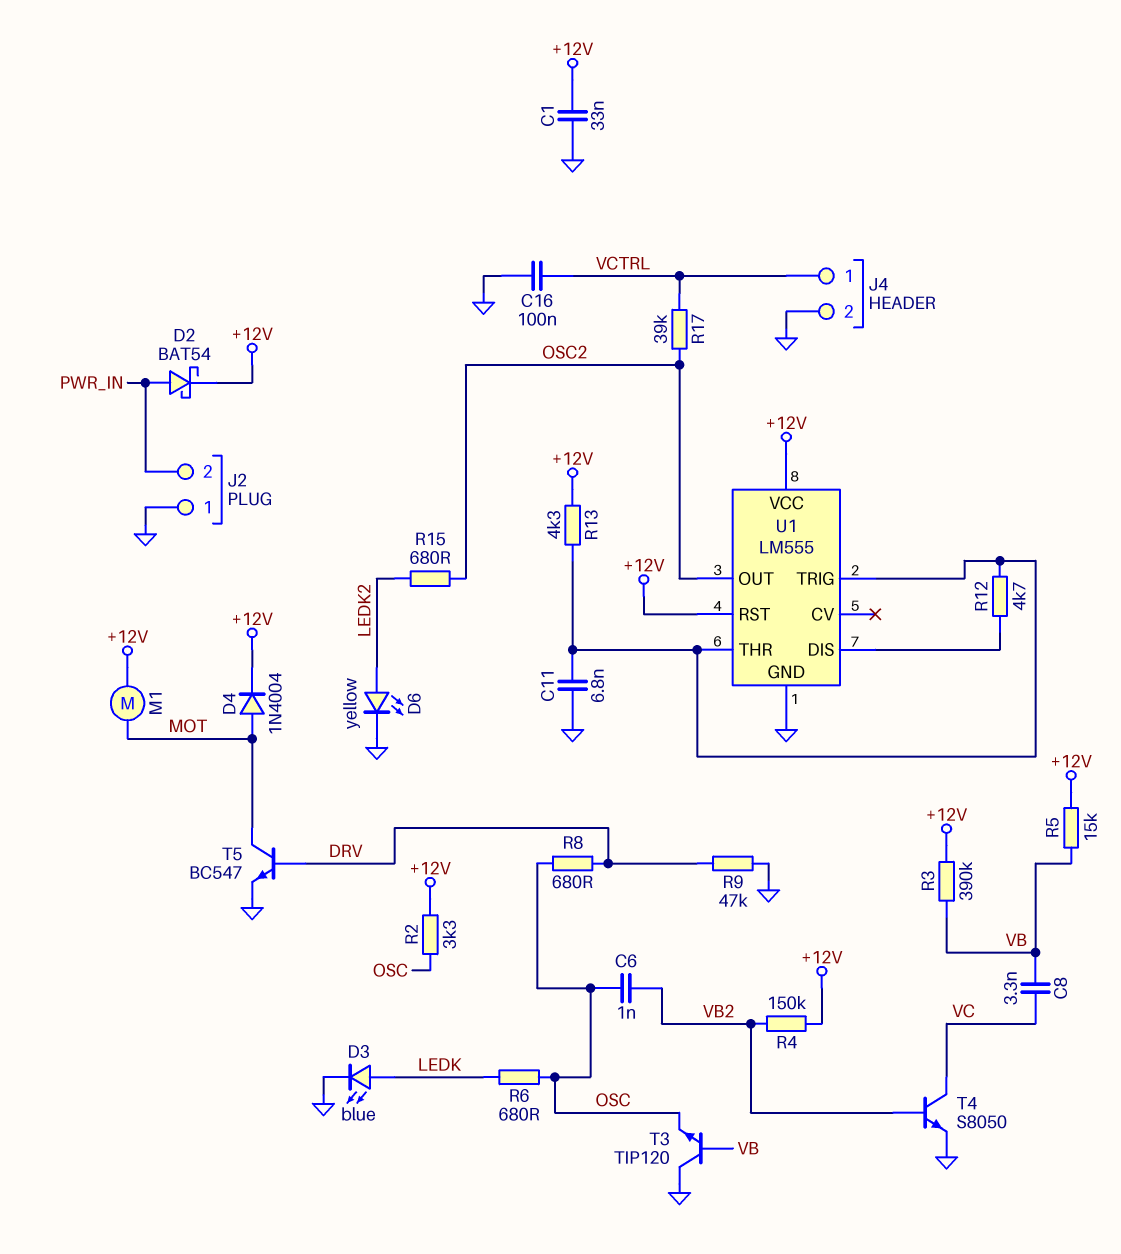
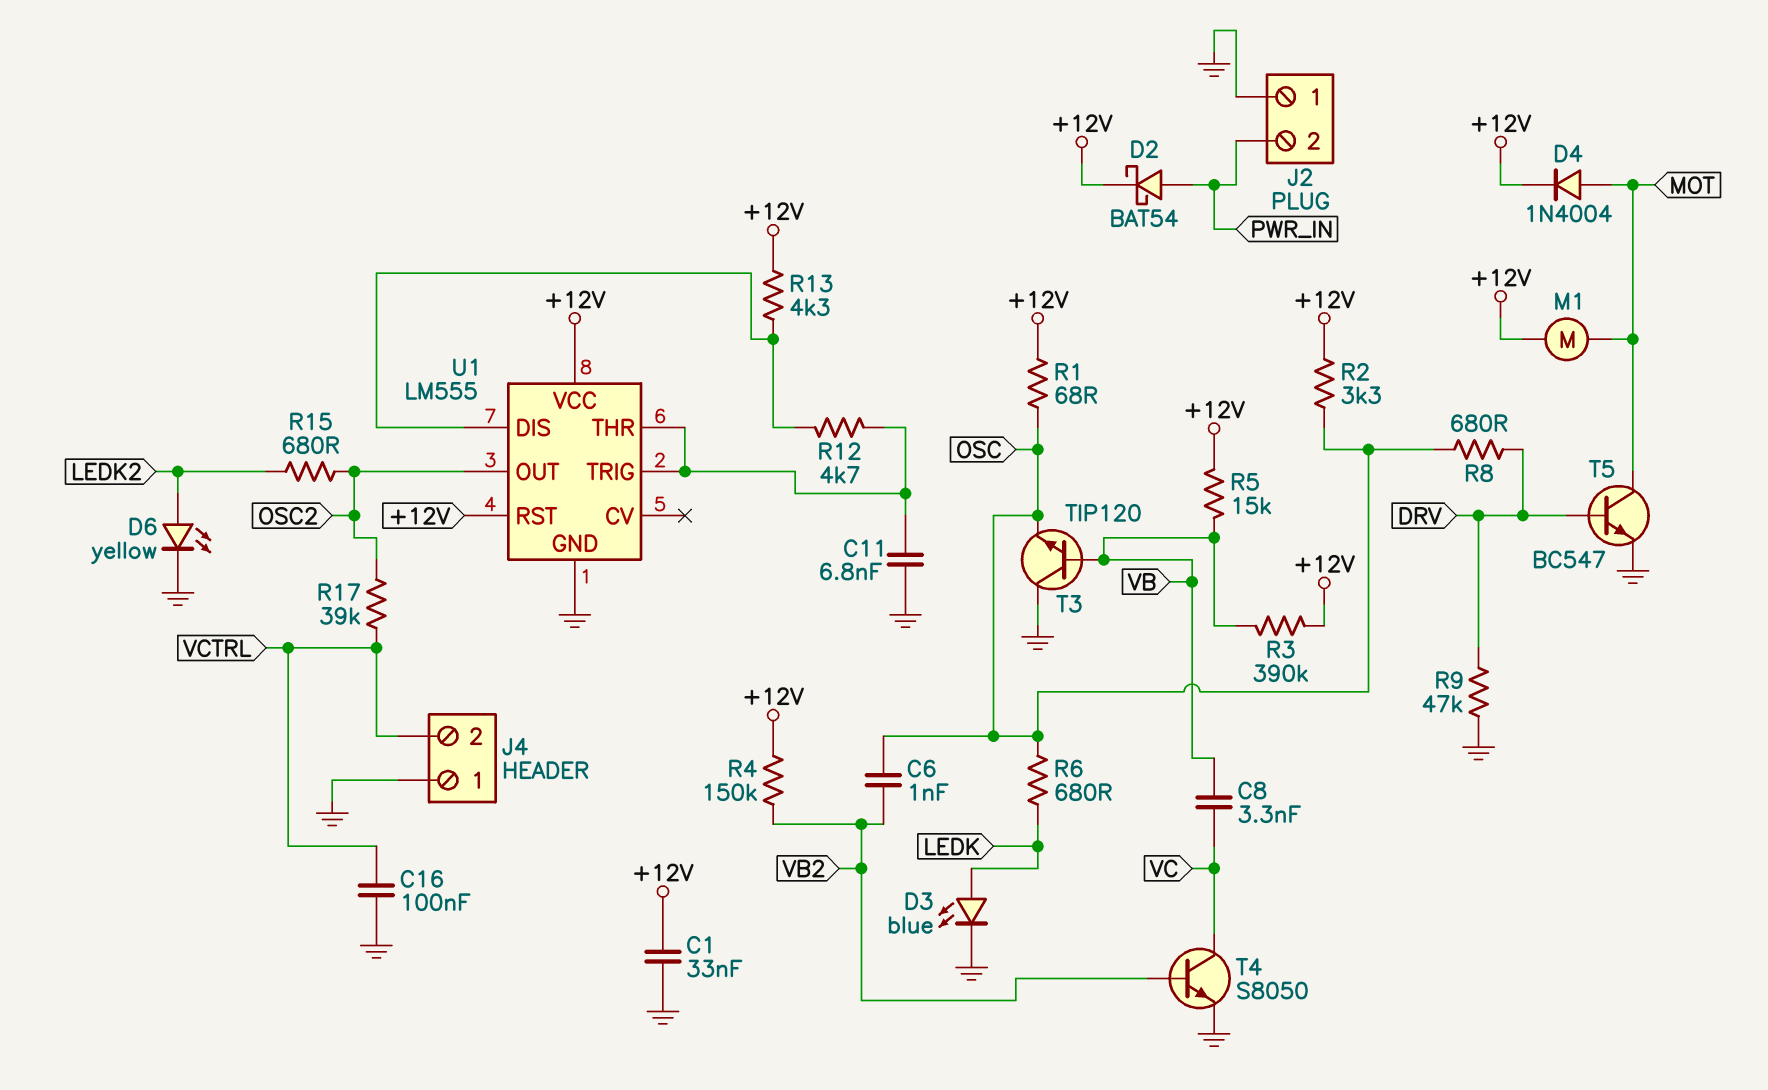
J4 pin 1: VCTRL -> GND
J4 pin 2: GND -> VCTRL
R1: none -> 68 (+12V, OSC)
R13: 4.3k (+12V, U1/THR) -> 4.3k (+12V, U1/DIS)

